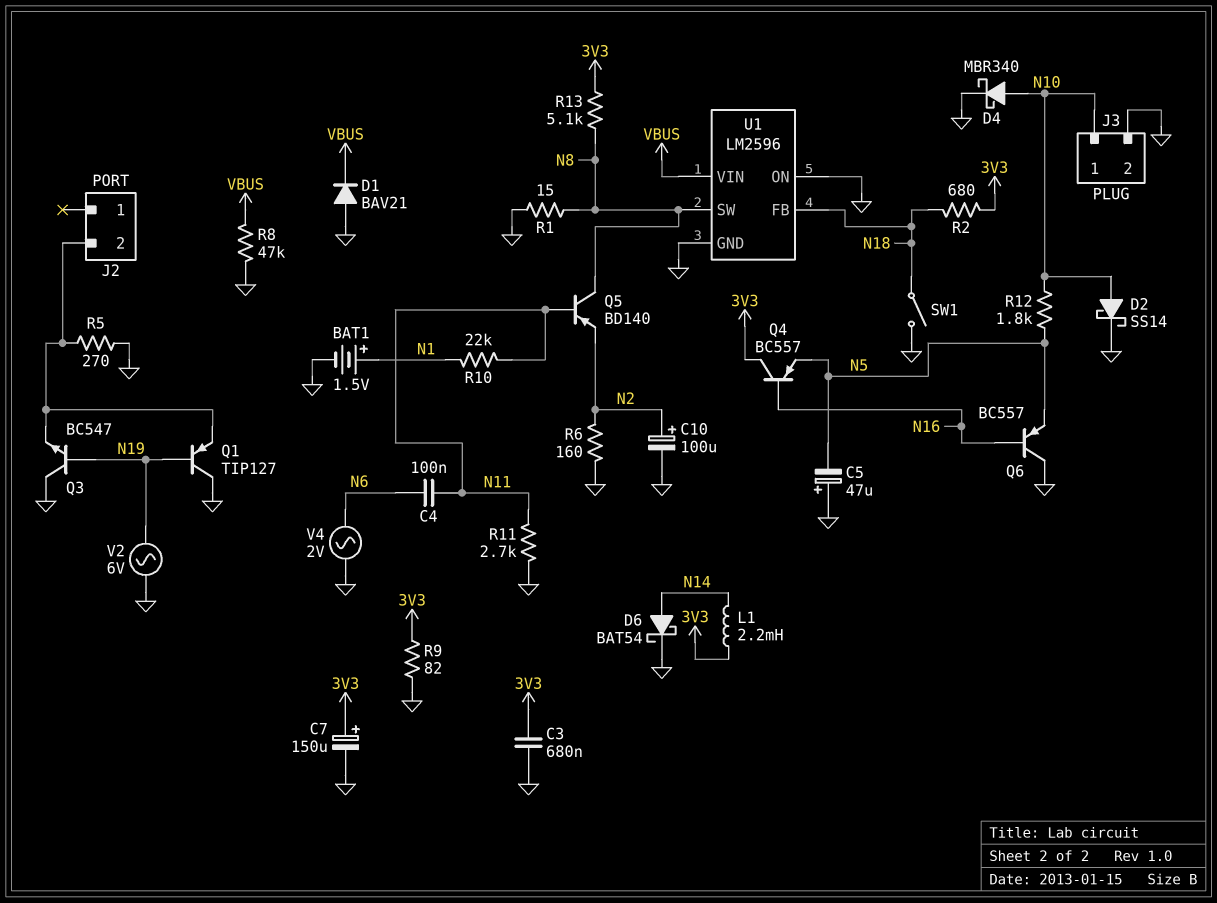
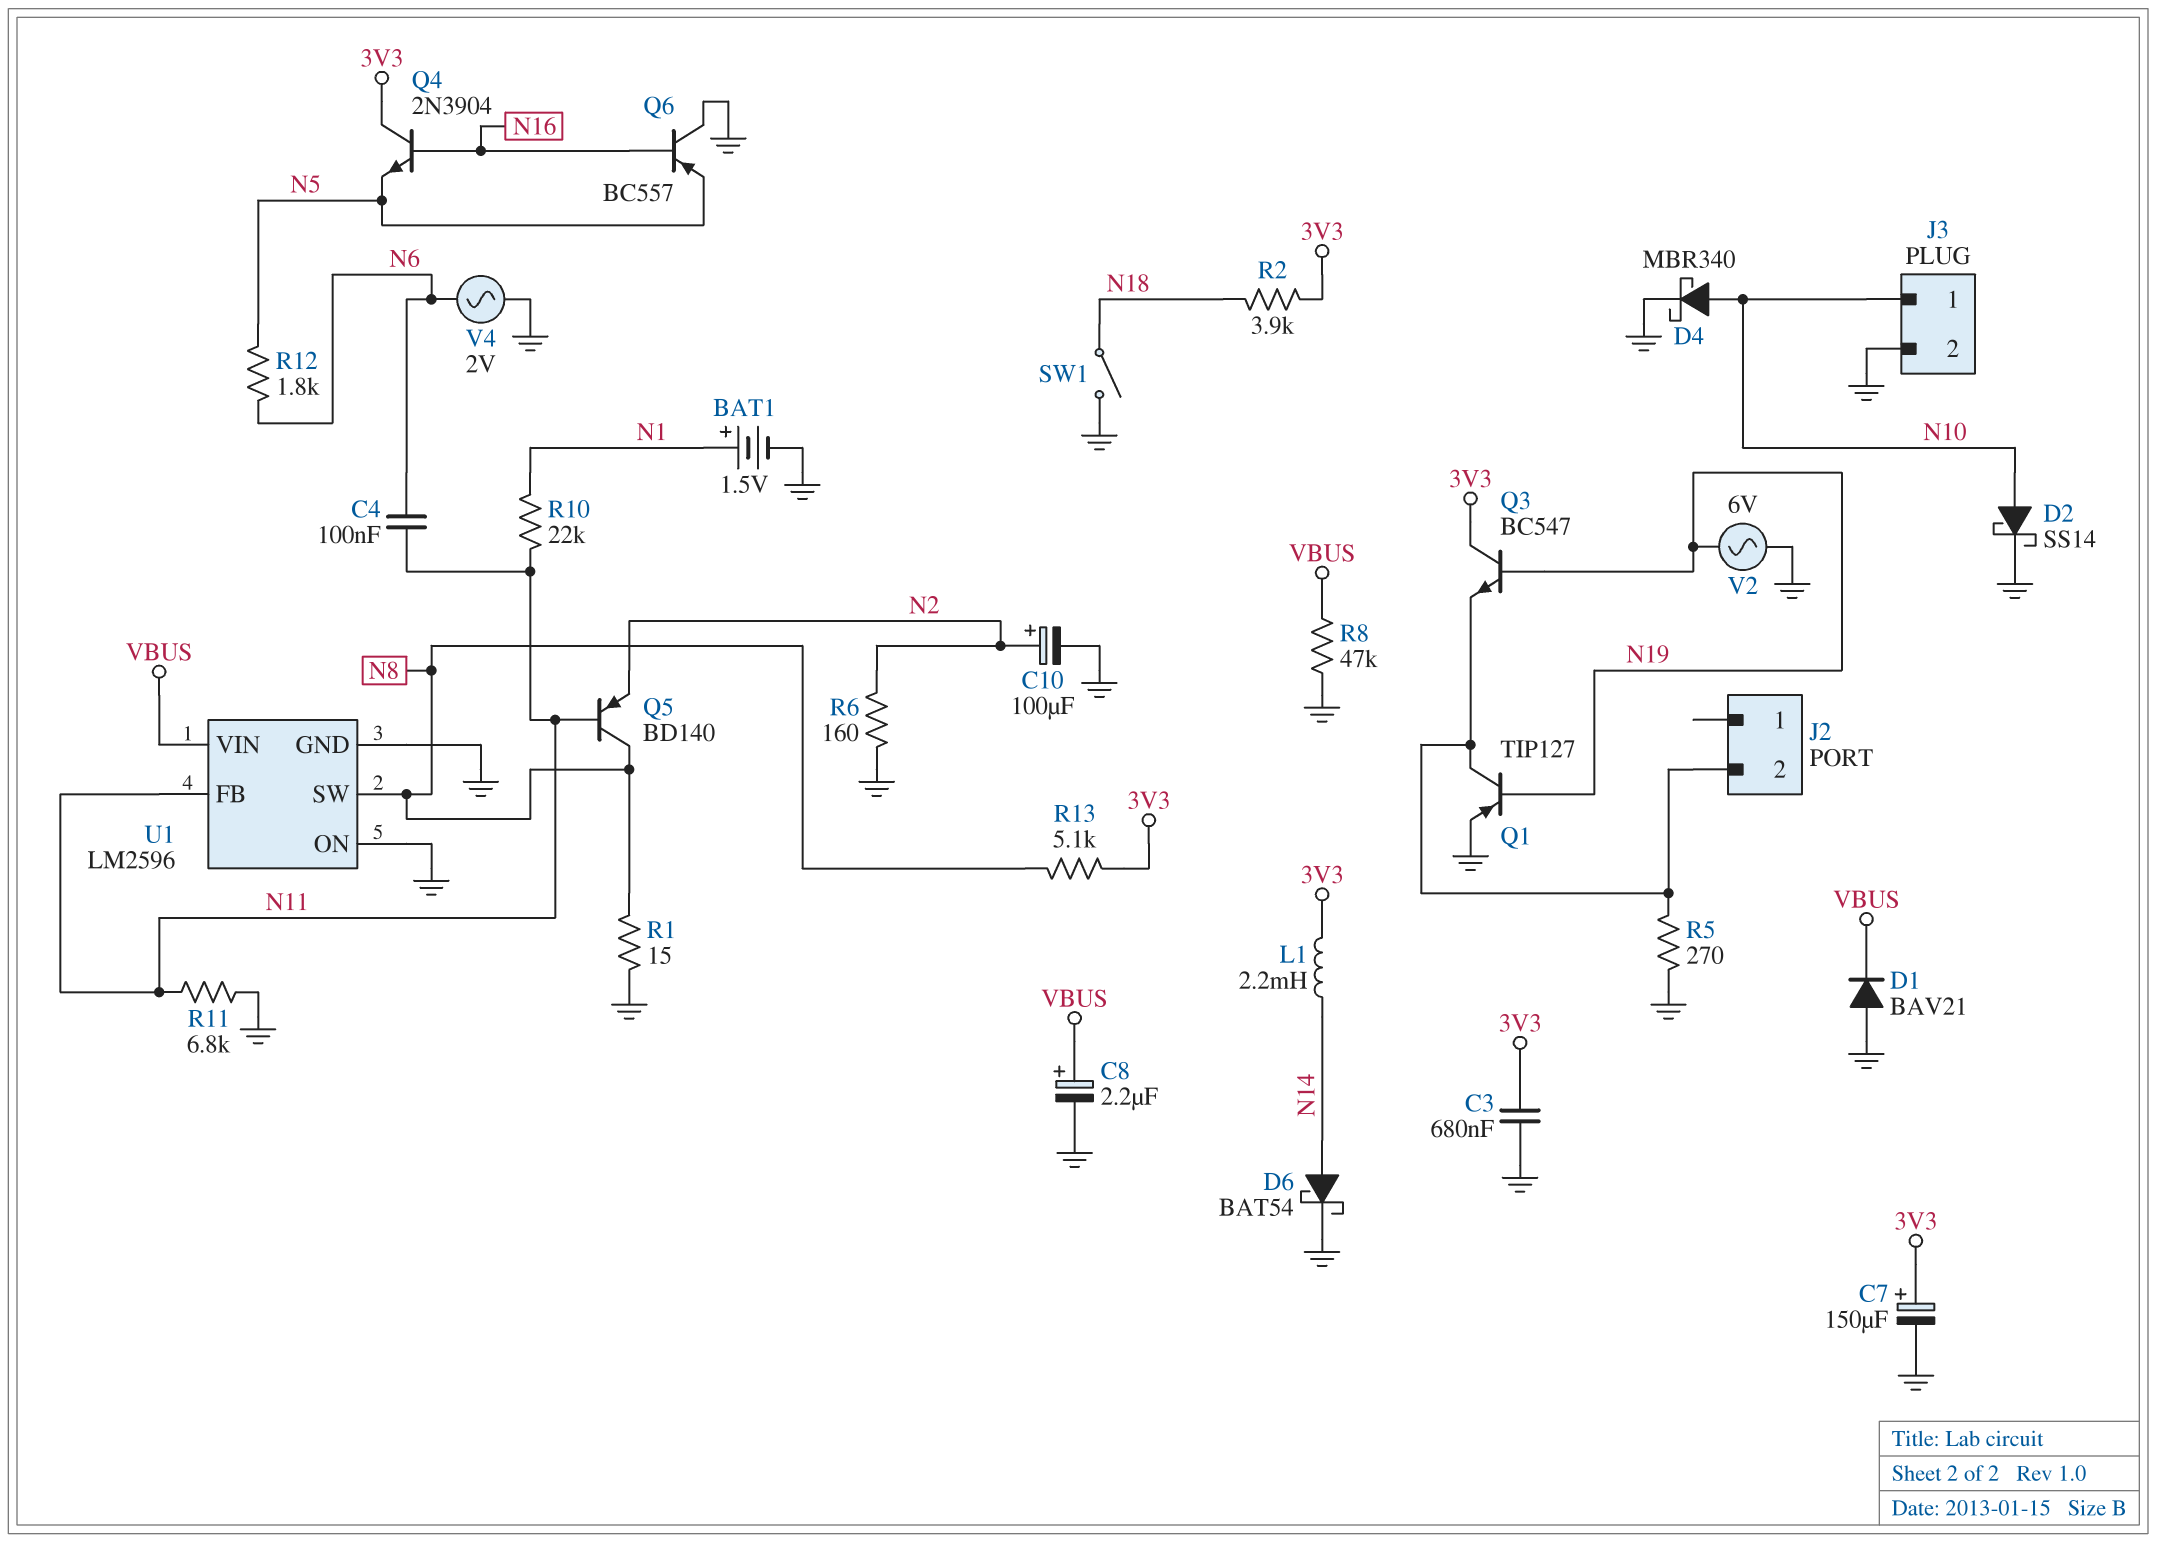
C5: 47uF (plus GND, minus N5) -> none
C8: none -> 2.2uF (plus VBUS, minus GND)
Q1: PNP TIP127 (B N19, C GND, E J2/2) -> PNP TIP127 (B N19, C J2/2, E GND)
Q3: NPN BC547 (B N19, C GND, E J2/2) -> NPN BC547 (B N19, C 3V3, E J2/2)
Q4: PNP BC557 (B N16, C 3V3, E N5) -> NPN 2N3904 (B N16, C 3V3, E N5)
R2: 680 (3V3, N18) -> 3.9k (3V3, N18)
R9: 82 (3V3, GND) -> none
R11: 2.7k (GND, N11) -> 6.8k (GND, N11)
R12: 1.8k (N5, N10) -> 1.8k (N5, N6)
U1 pin FB: N18 -> N11

